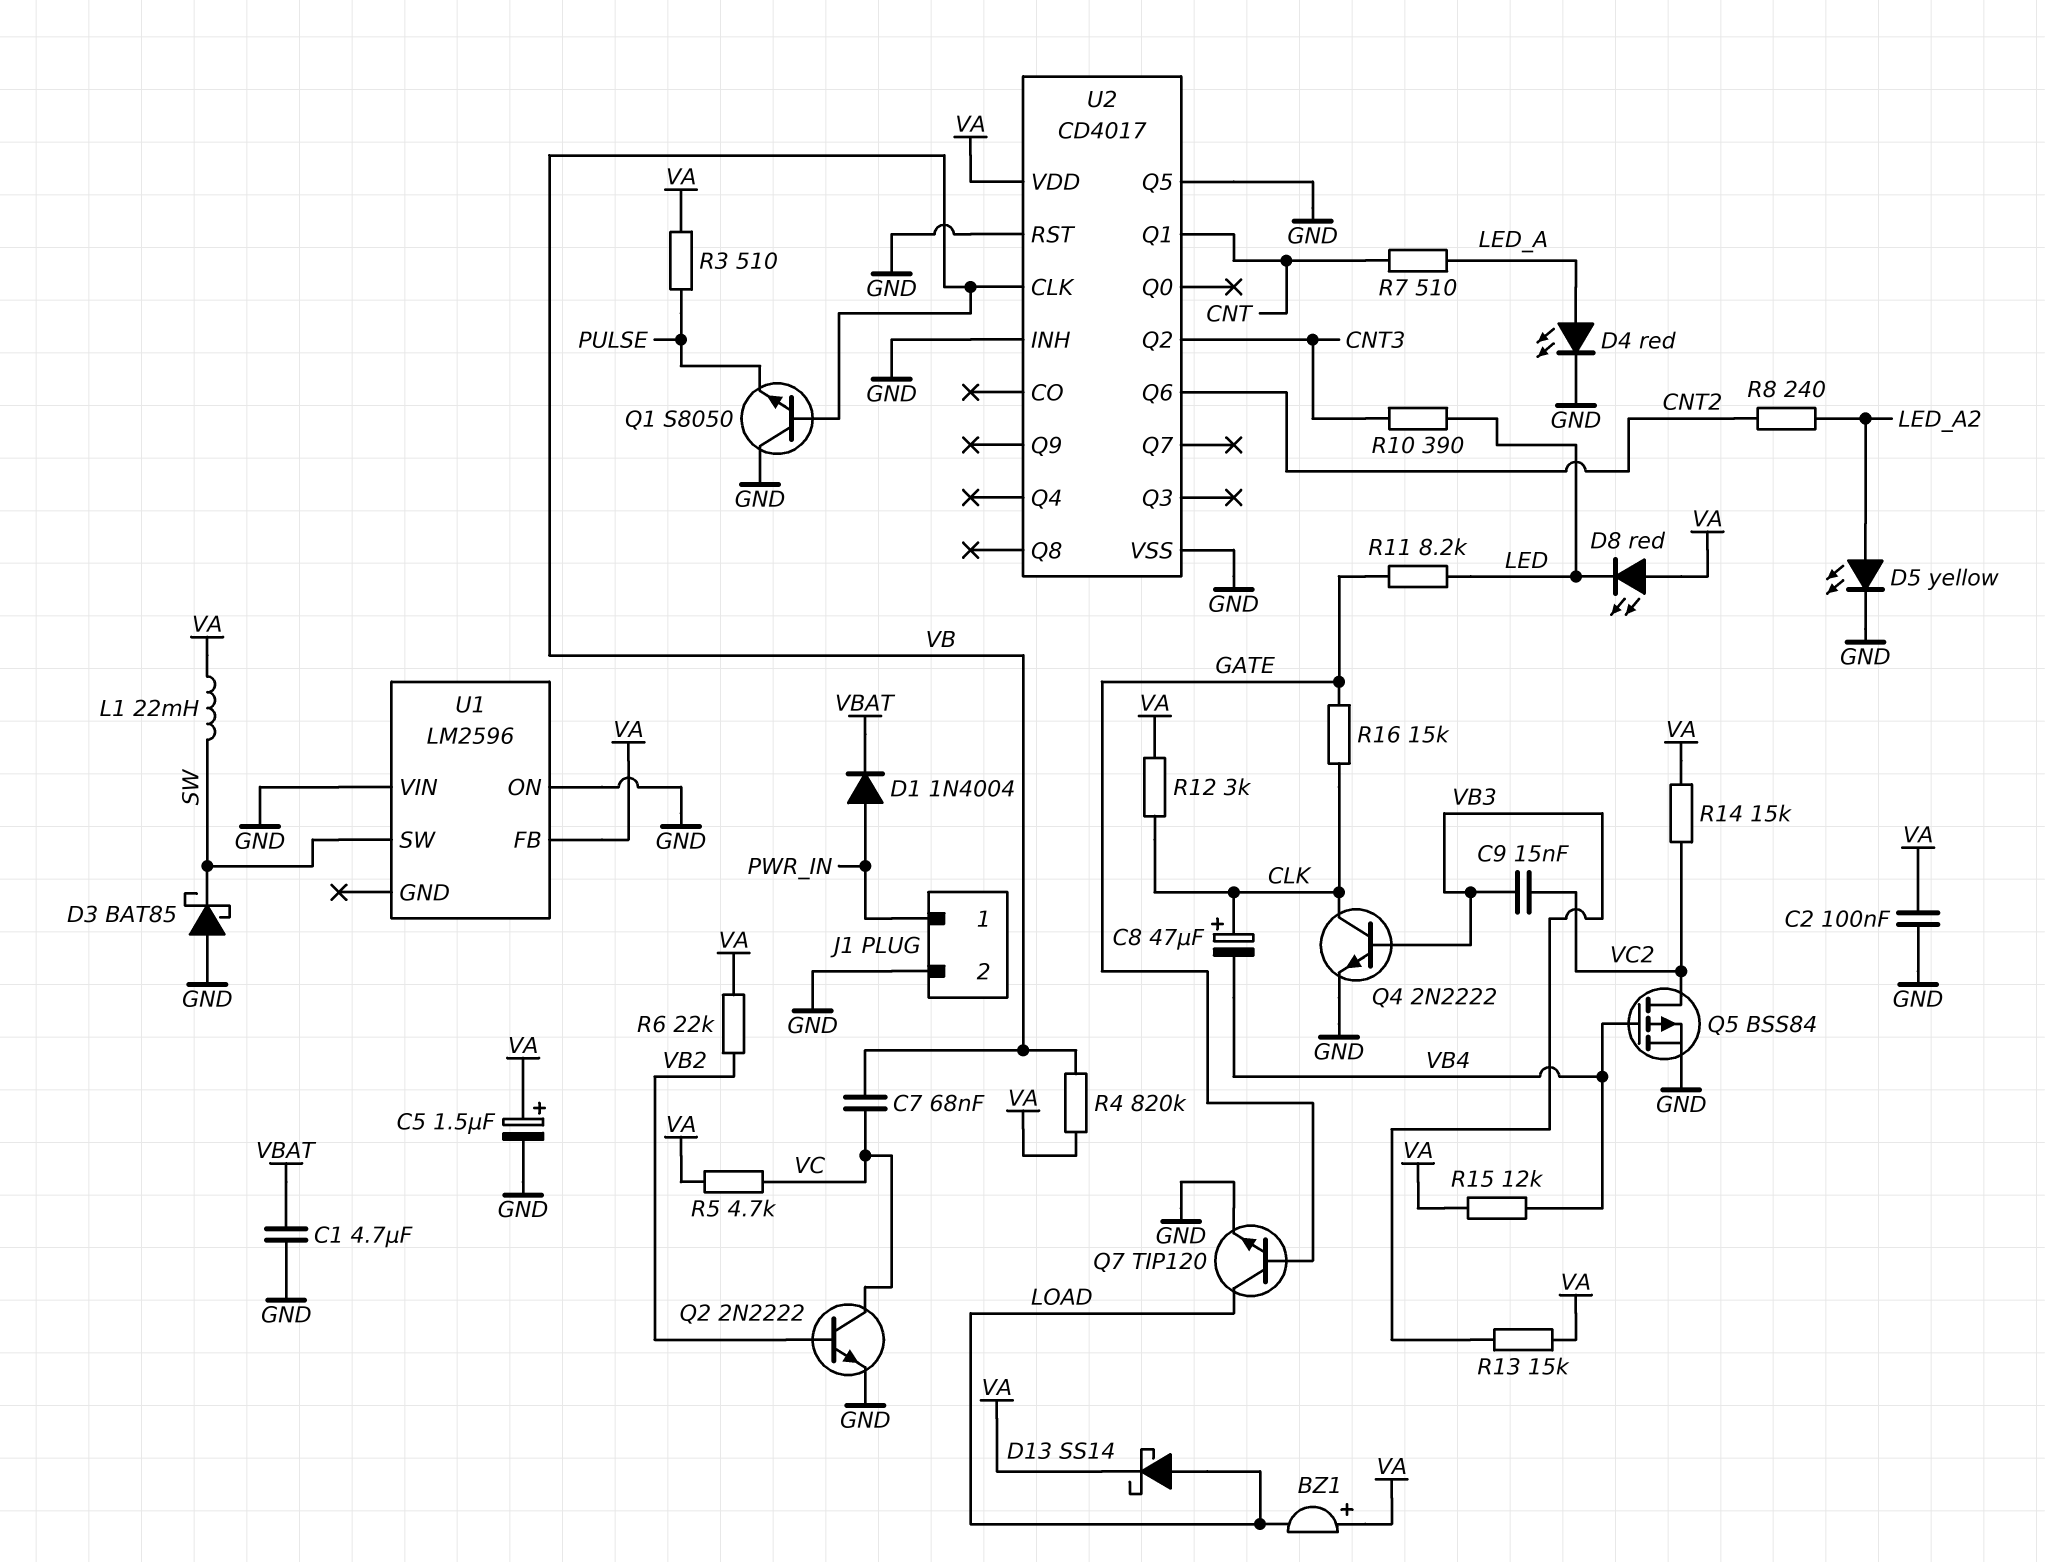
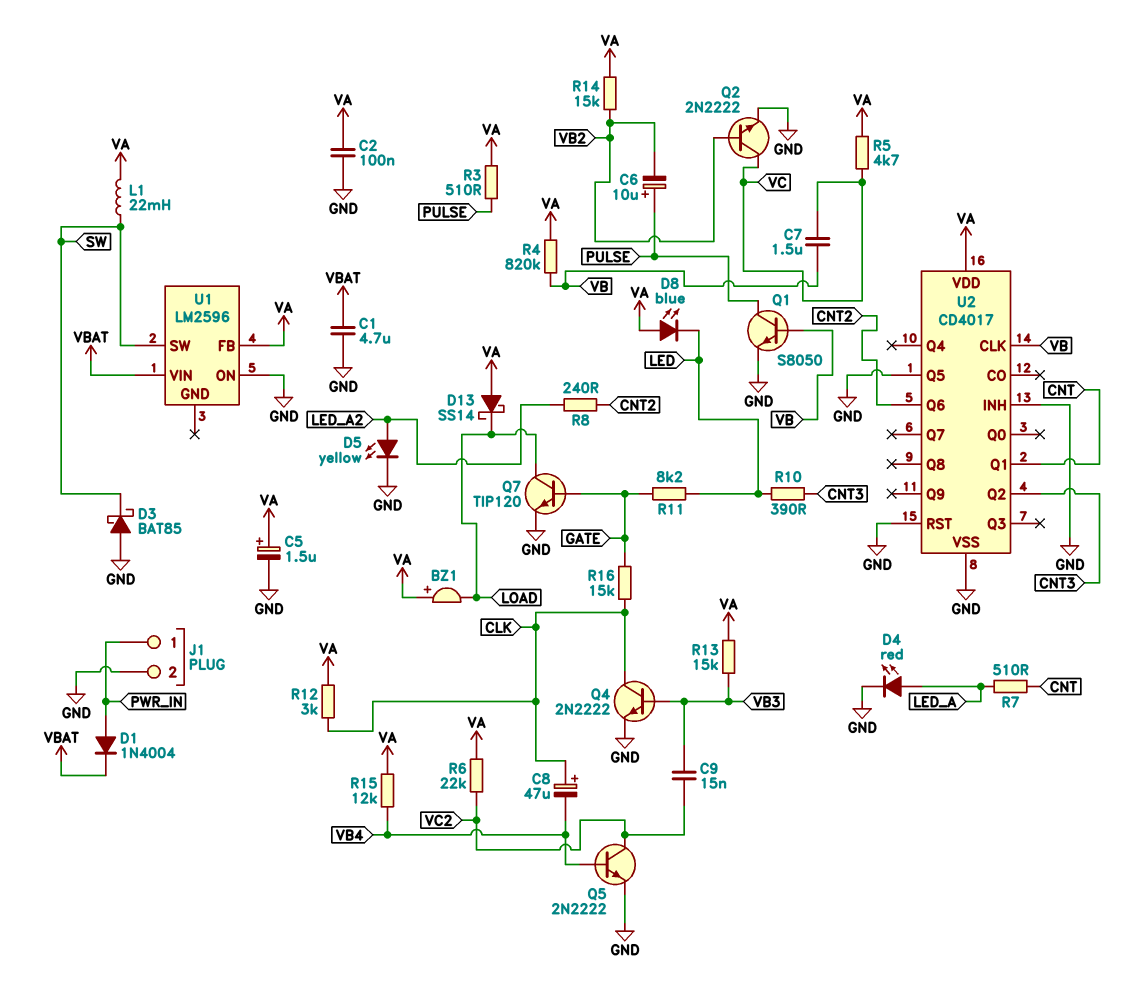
C6: none -> 10uF (plus PULSE, minus VB2)
C7: 68nF (VB, VC) -> 1.5uF (VB, VC)
D8: LED red (A VA, K LED) -> LED blue (A VA, K LED)
D13: schottky SS14 (A LOAD, K VA) -> schottky SS14 (A VA, K LOAD)
Q1: NPN S8050 (B VB, C GND, E PULSE) -> NPN S8050 (B VB, C PULSE, E GND)
Q5: PMOS BSS84 (G VB4, D VC2, S GND) -> NPN 2N2222 (B VB4, C VC2, E GND)
R6: 22k (VA, VB2) -> 22k (VA, VC2)
R14: 15k (VA, VC2) -> 15k (VA, VB2)
U1 pin VIN: GND -> VBAT

